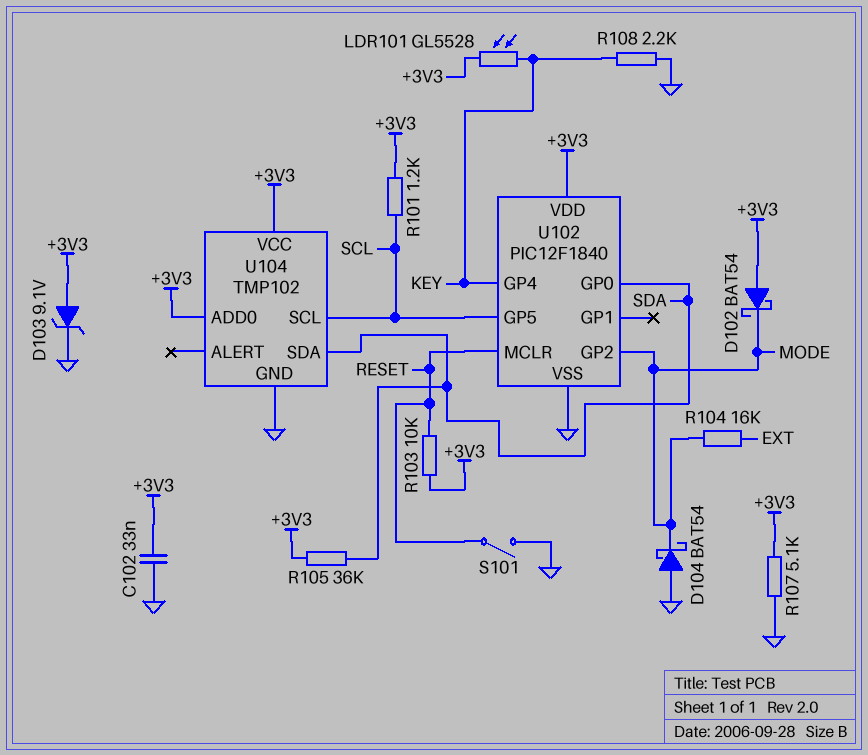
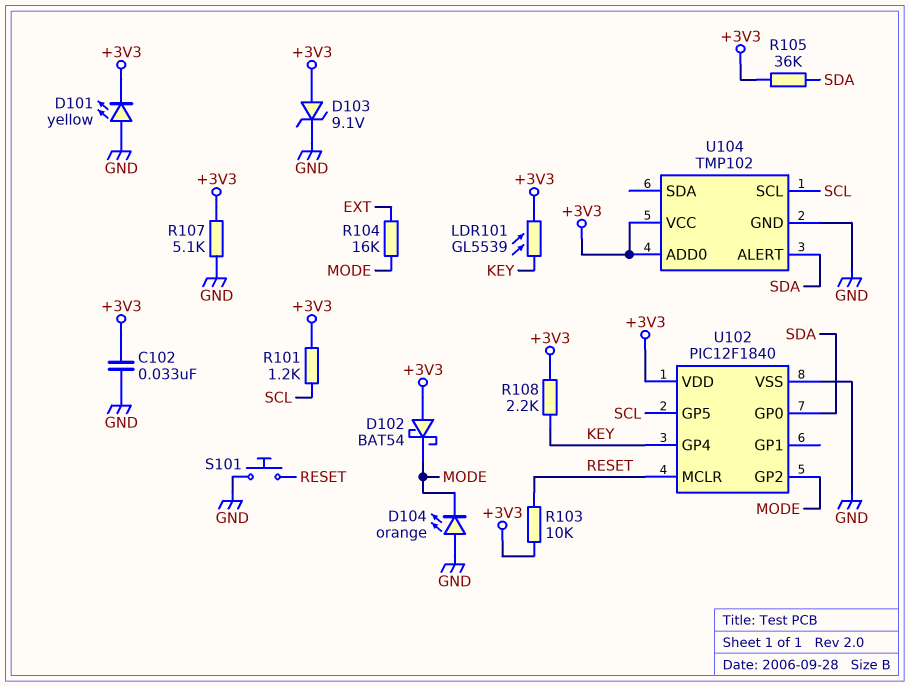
D101: none -> LED yellow (A GND, K +3V3)
D104: schottky BAT54 (A GND, K MODE) -> LED orange (A GND, K MODE)
LDR101: GL5528 (+3V3, KEY) -> GL5539 (+3V3, KEY)
R108: 2.2k (GND, KEY) -> 2.2k (+3V3, KEY)
S101: switch (GND, RESET) -> button (GND, RESET)
U104 pin ALERT: none -> SDA
U104 pin SDA: SDA -> none

